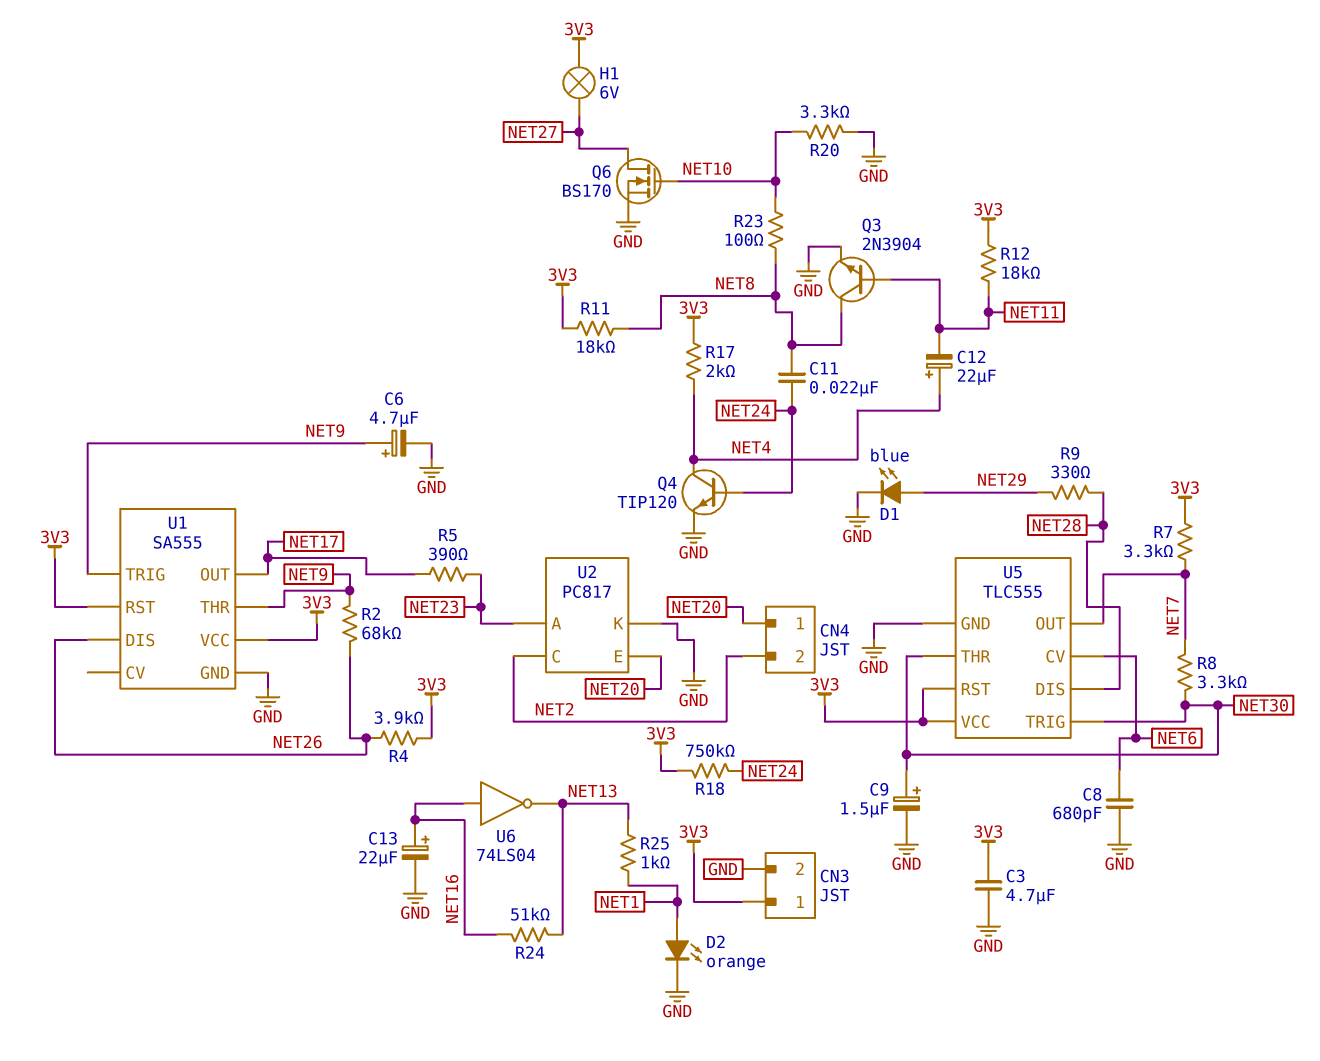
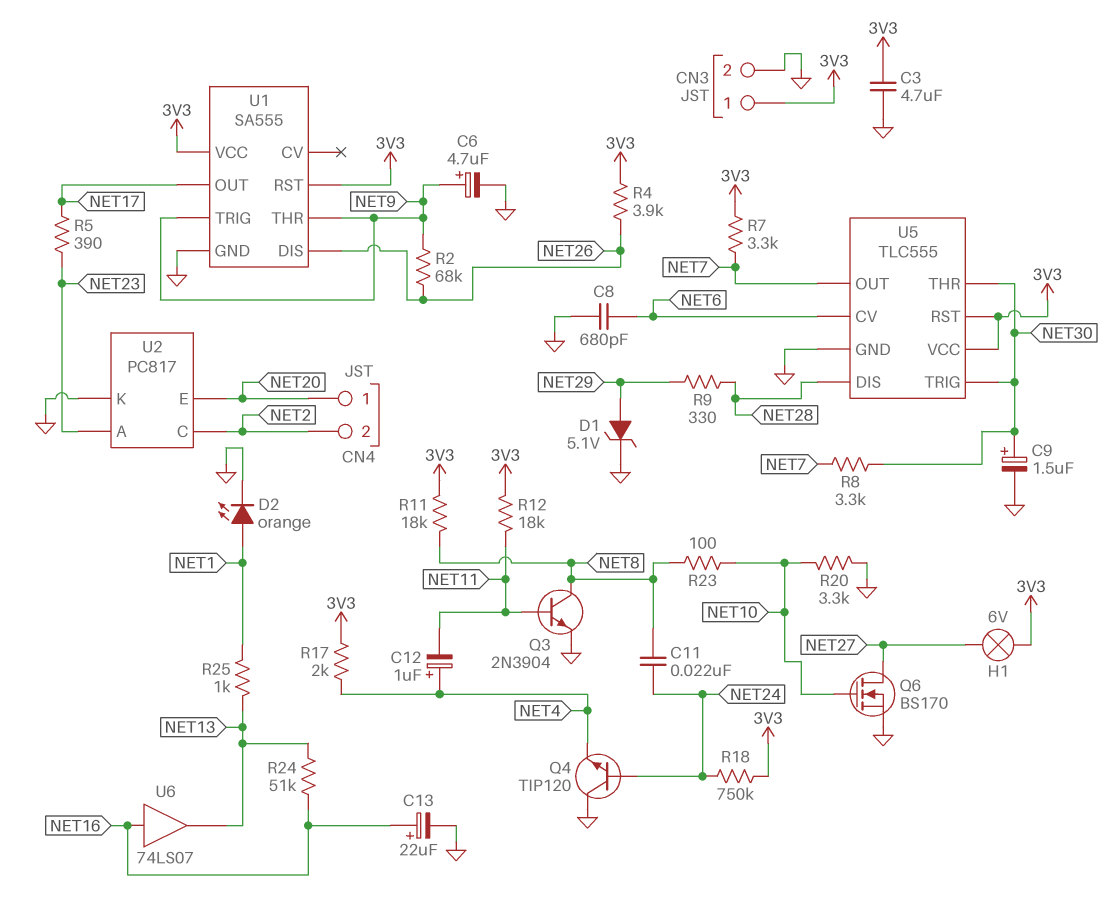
C12: 22uF (plus NET4, minus NET11) -> 1uF (plus NET4, minus NET11)
D1: LED blue (A NET29, K GND) -> zener 5.1V (A NET29, K GND)
Q4: NPN TIP120 (B NET24, C NET4, E GND) -> NPN TIP120 (B NET24, C GND, E NET4)
U6: NOT 74LS04 (in NET16, out NET13) -> buffer 74LS07 (in NET16, out NET13)

